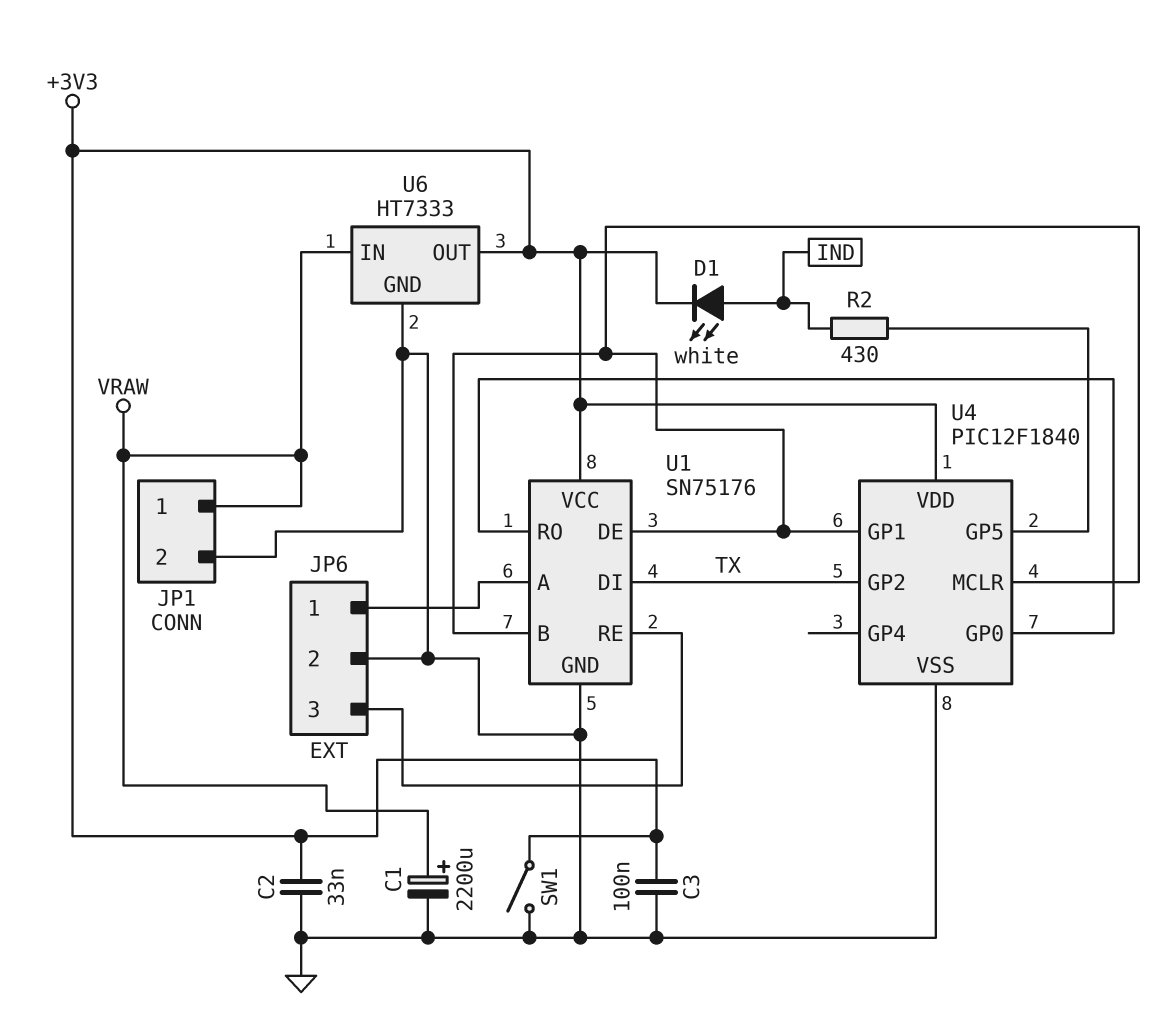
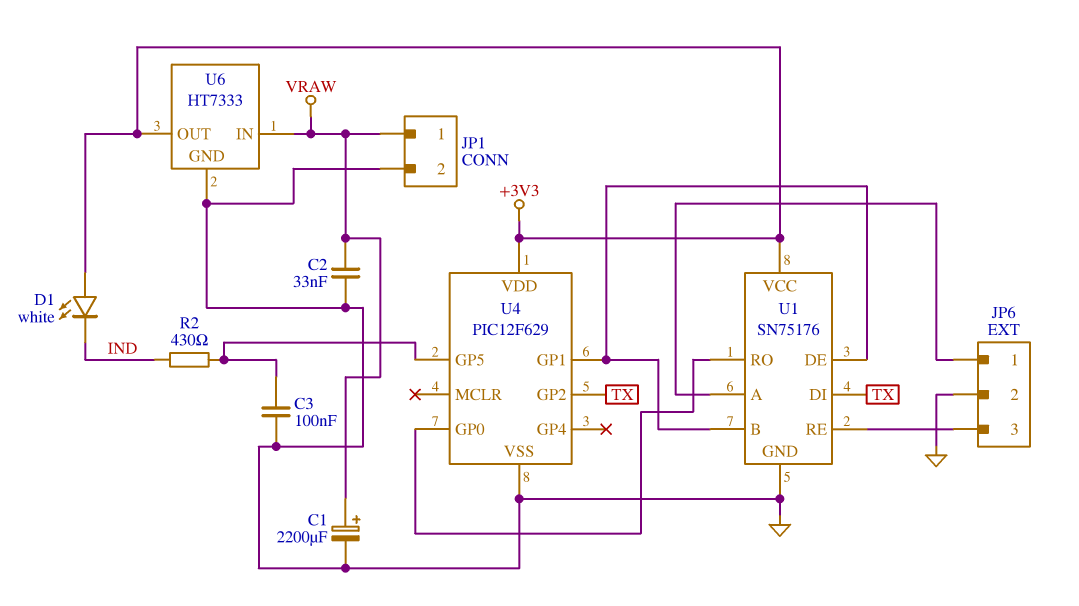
C2: 33nF (+3V3, GND) -> 33nF (GND, VRAW)
C3: 100nF (+3V3, GND) -> 100nF (GND, U4/GP5)
D1: LED white (A IND, K +3V3) -> LED white (A +3V3, K IND)
SW1: switch (+3V3, GND) -> none
U4: PIC12F1840 -> PIC12F629
U4 pin MCLR: U1/B -> none

